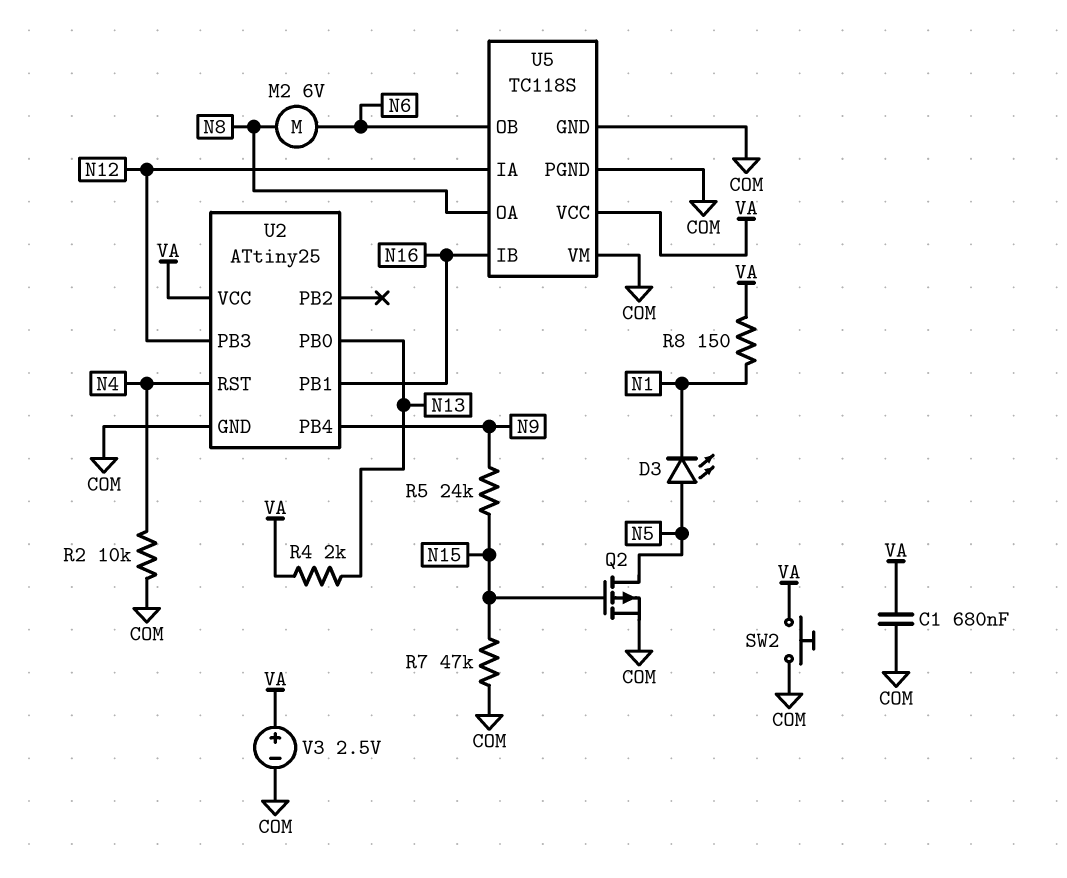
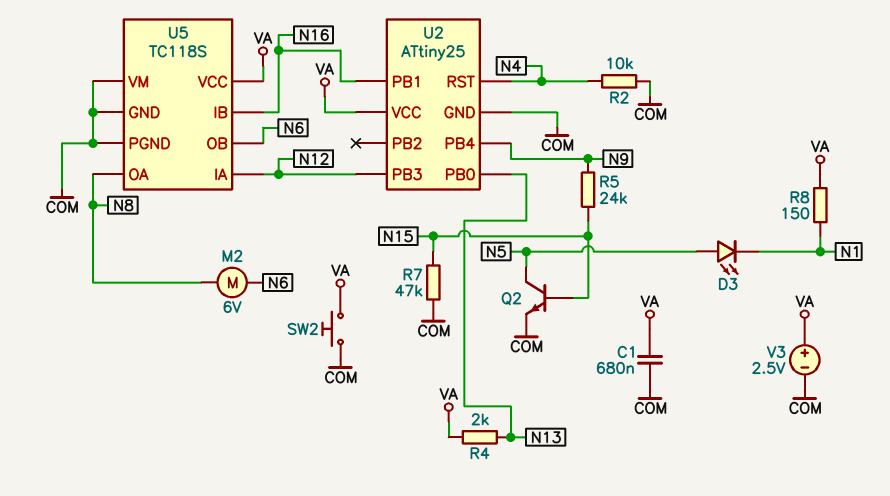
Q2: PMOS (G N15, D N5, S COM) -> NPN (B N15, C N5, E COM)

